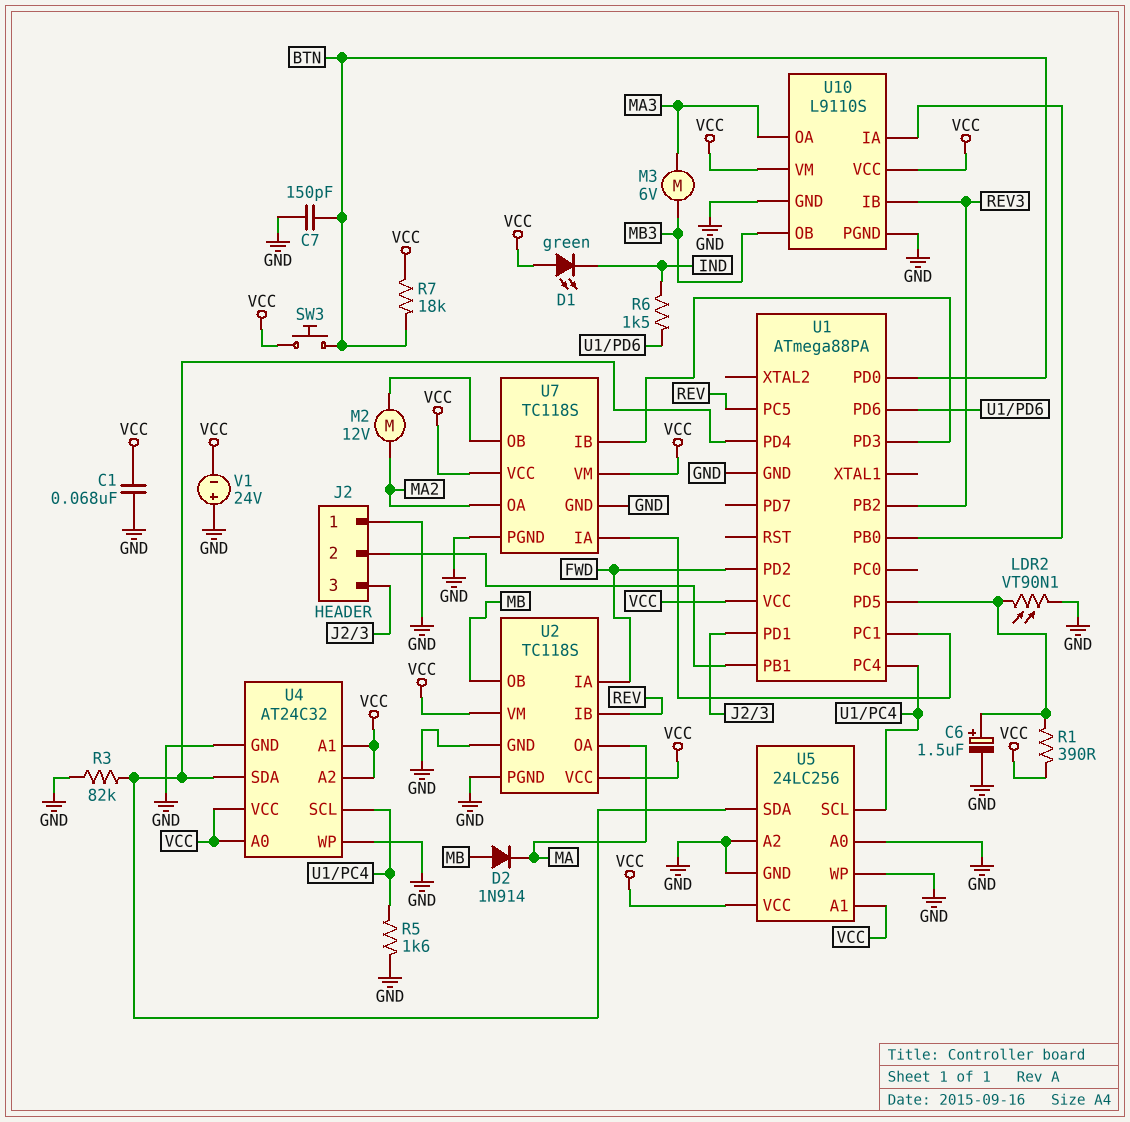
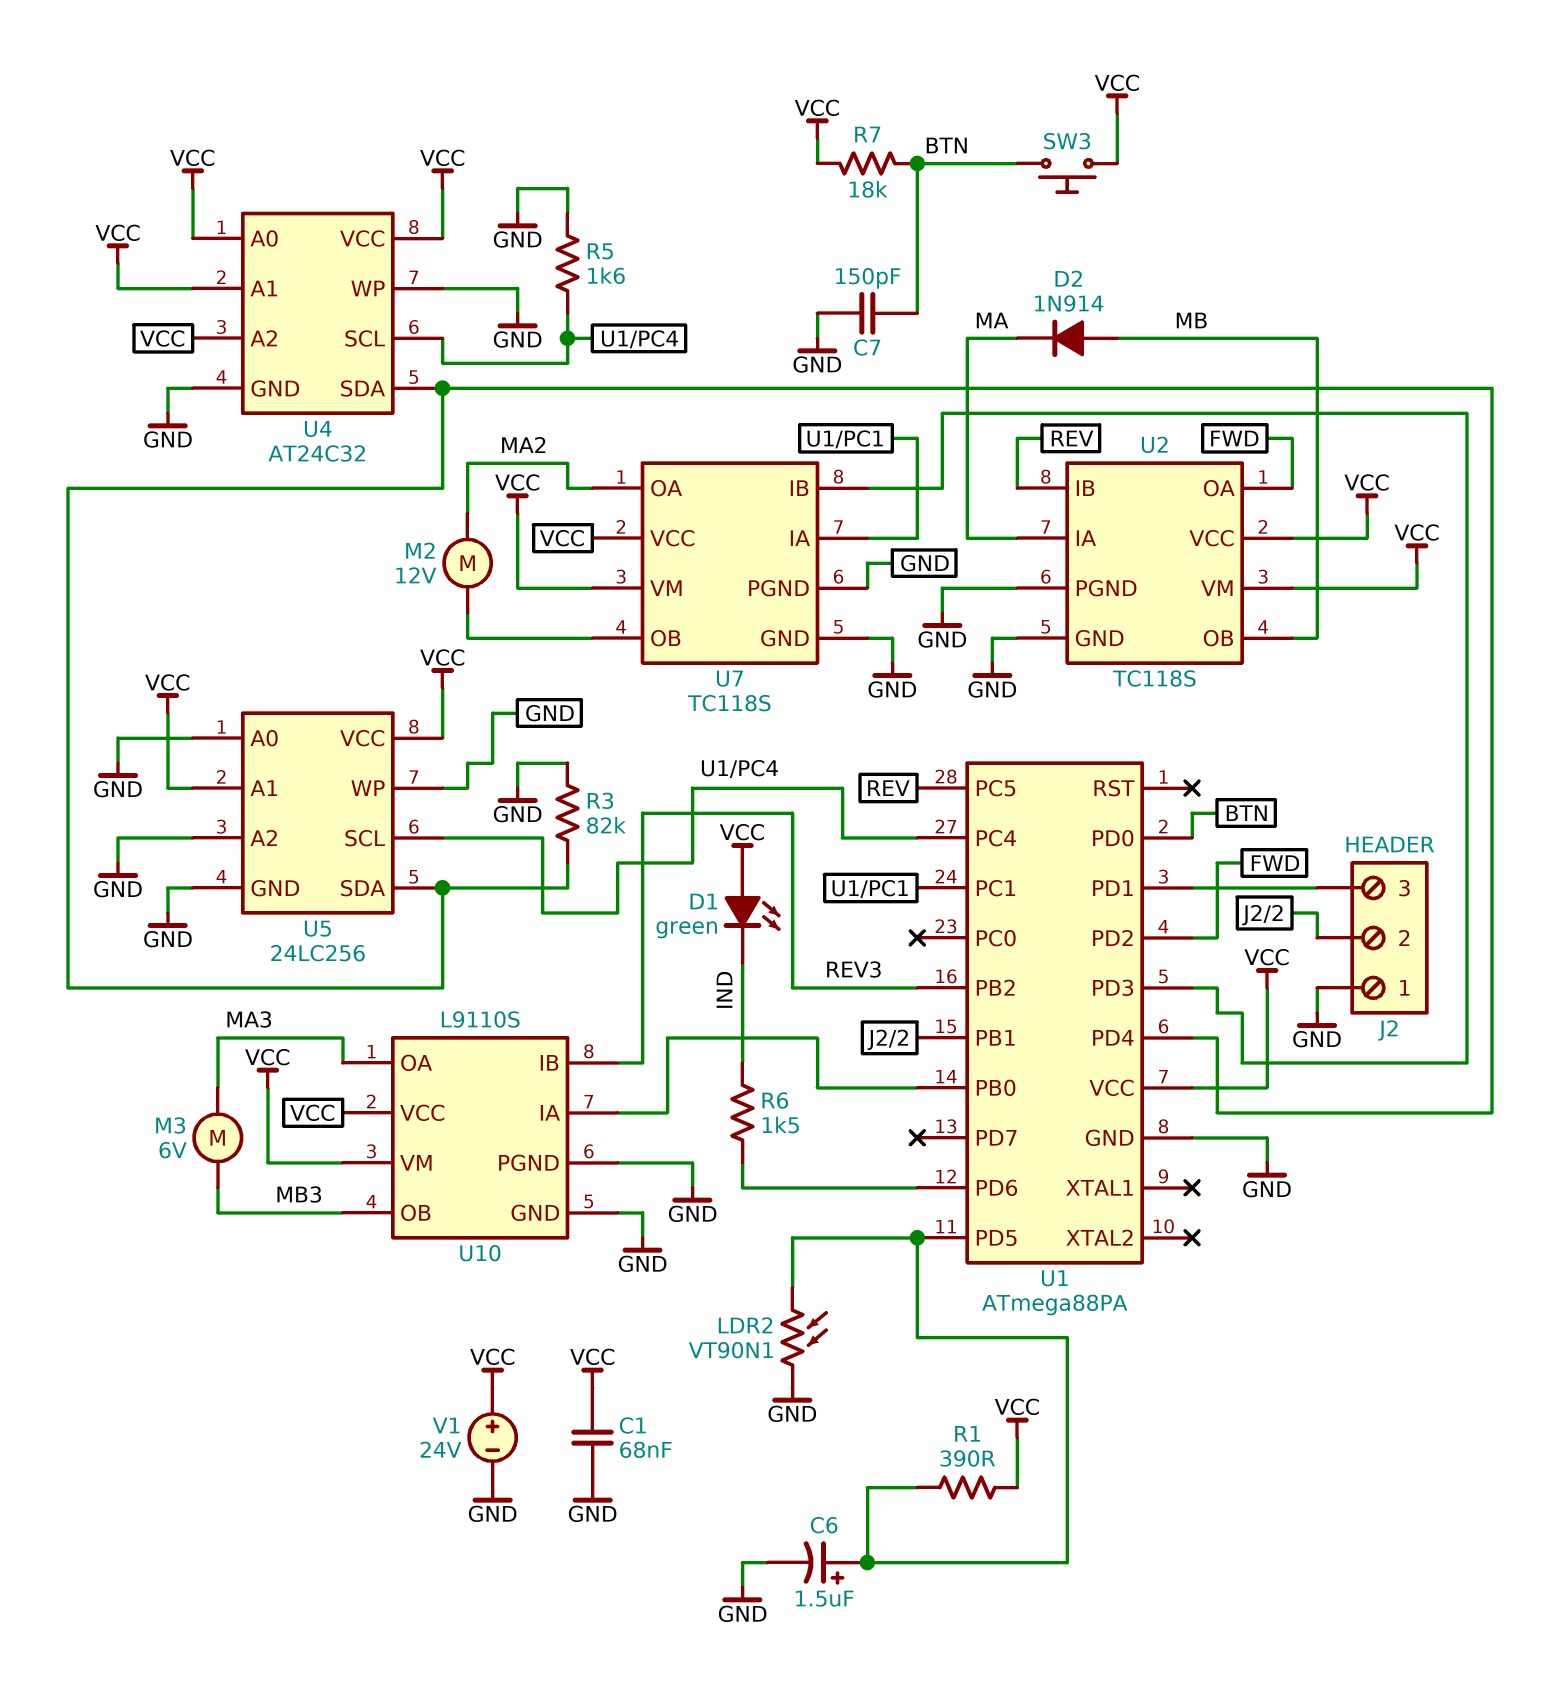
U2 pin IA: FWD -> MA
U2 pin OA: MA -> FWD
V1: 24V (plus GND, minus VCC) -> 24V (plus VCC, minus GND)

